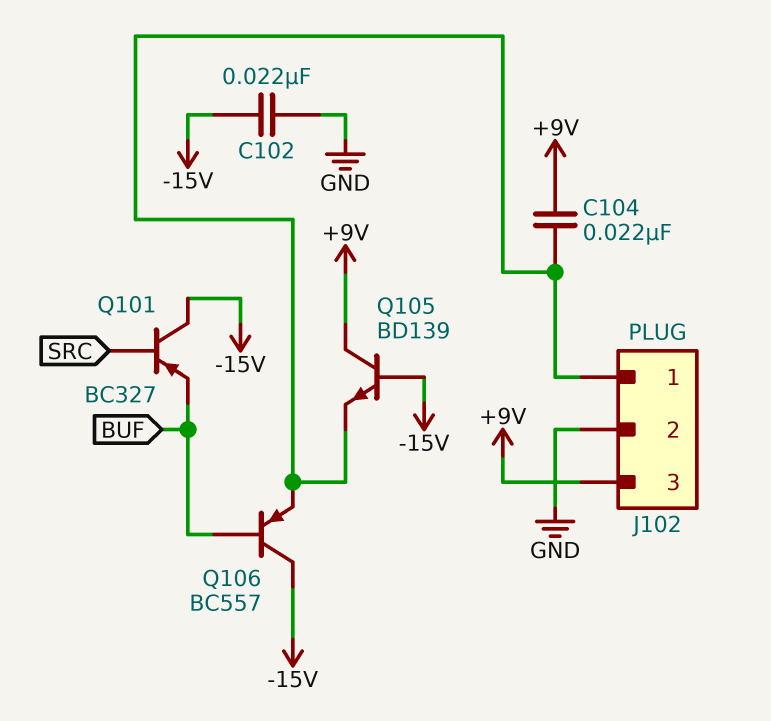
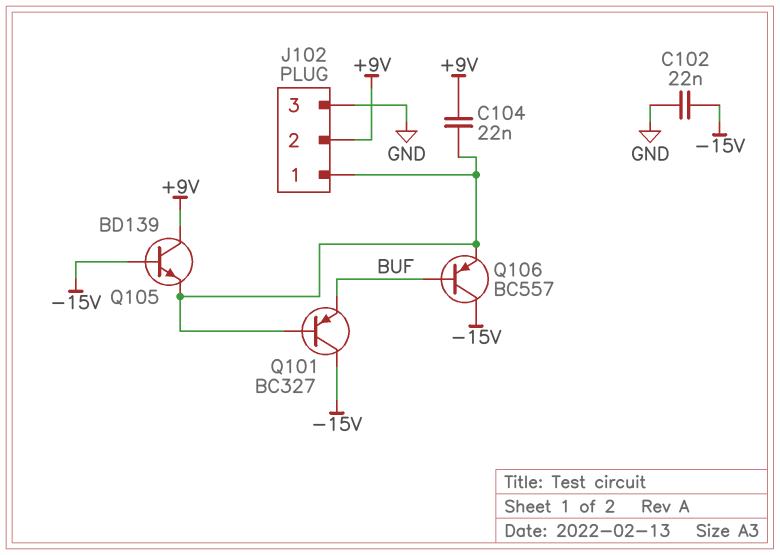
J102 pin 2: GND -> +9V
J102 pin 3: +9V -> GND
Q101: PNP BC327 (B SRC, C -15V, E BUF) -> PNP BC327 (B J102/1, C -15V, E BUF)

